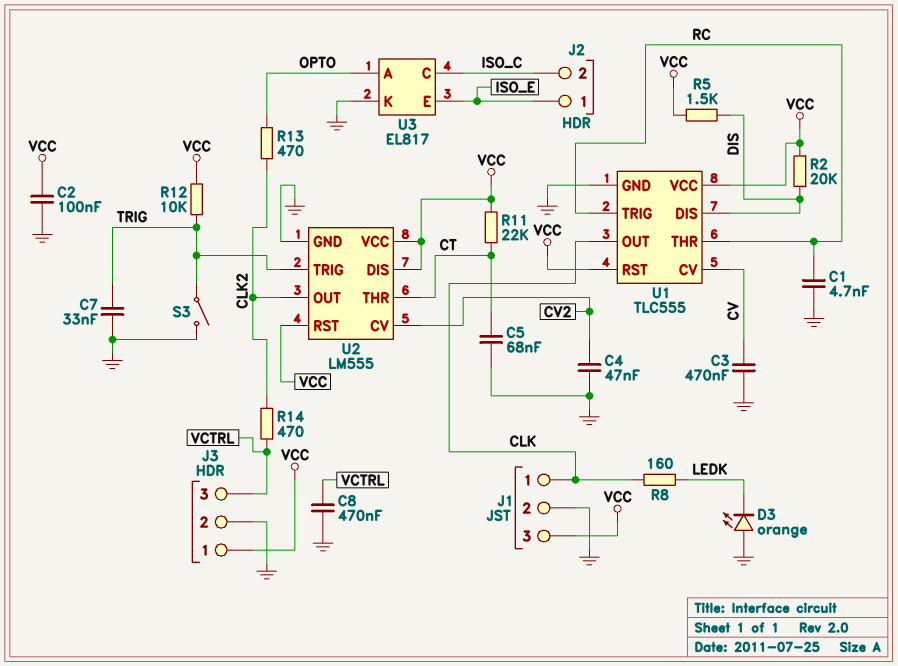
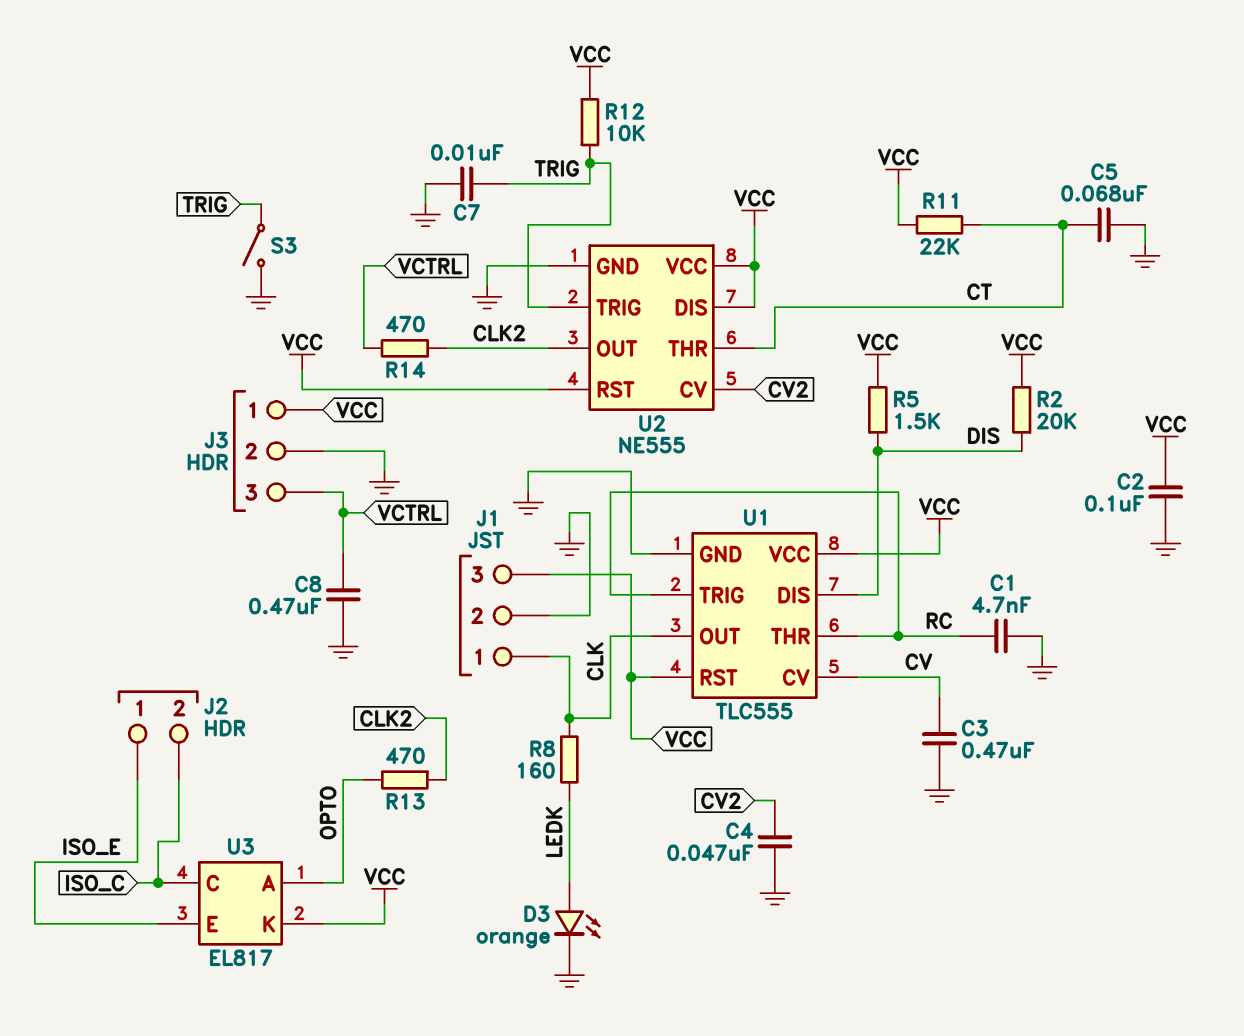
C7: 33nF (GND, TRIG) -> 10nF (GND, TRIG)
D3: LED orange (A GND, K LEDK) -> LED orange (A LEDK, K GND)
U2: LM555 -> NE555
U3 pin K: GND -> VCC

